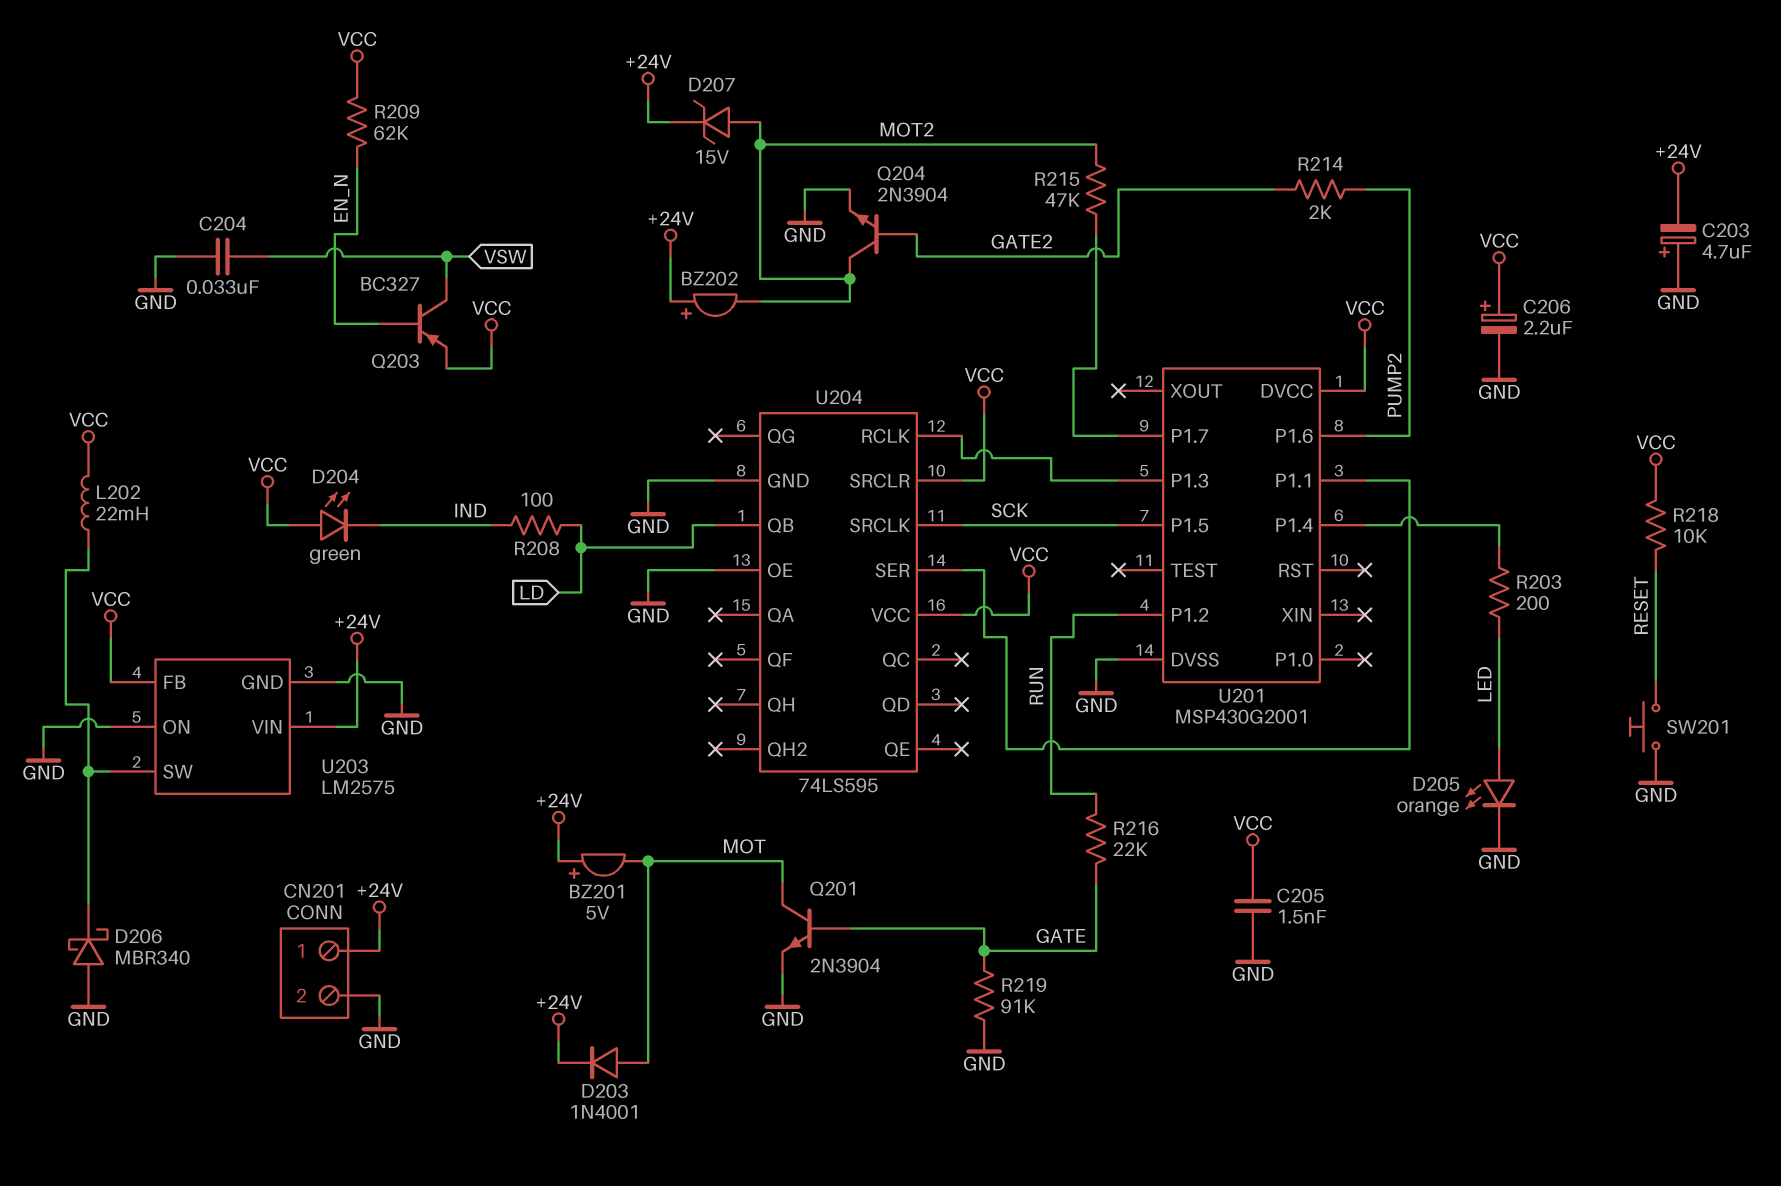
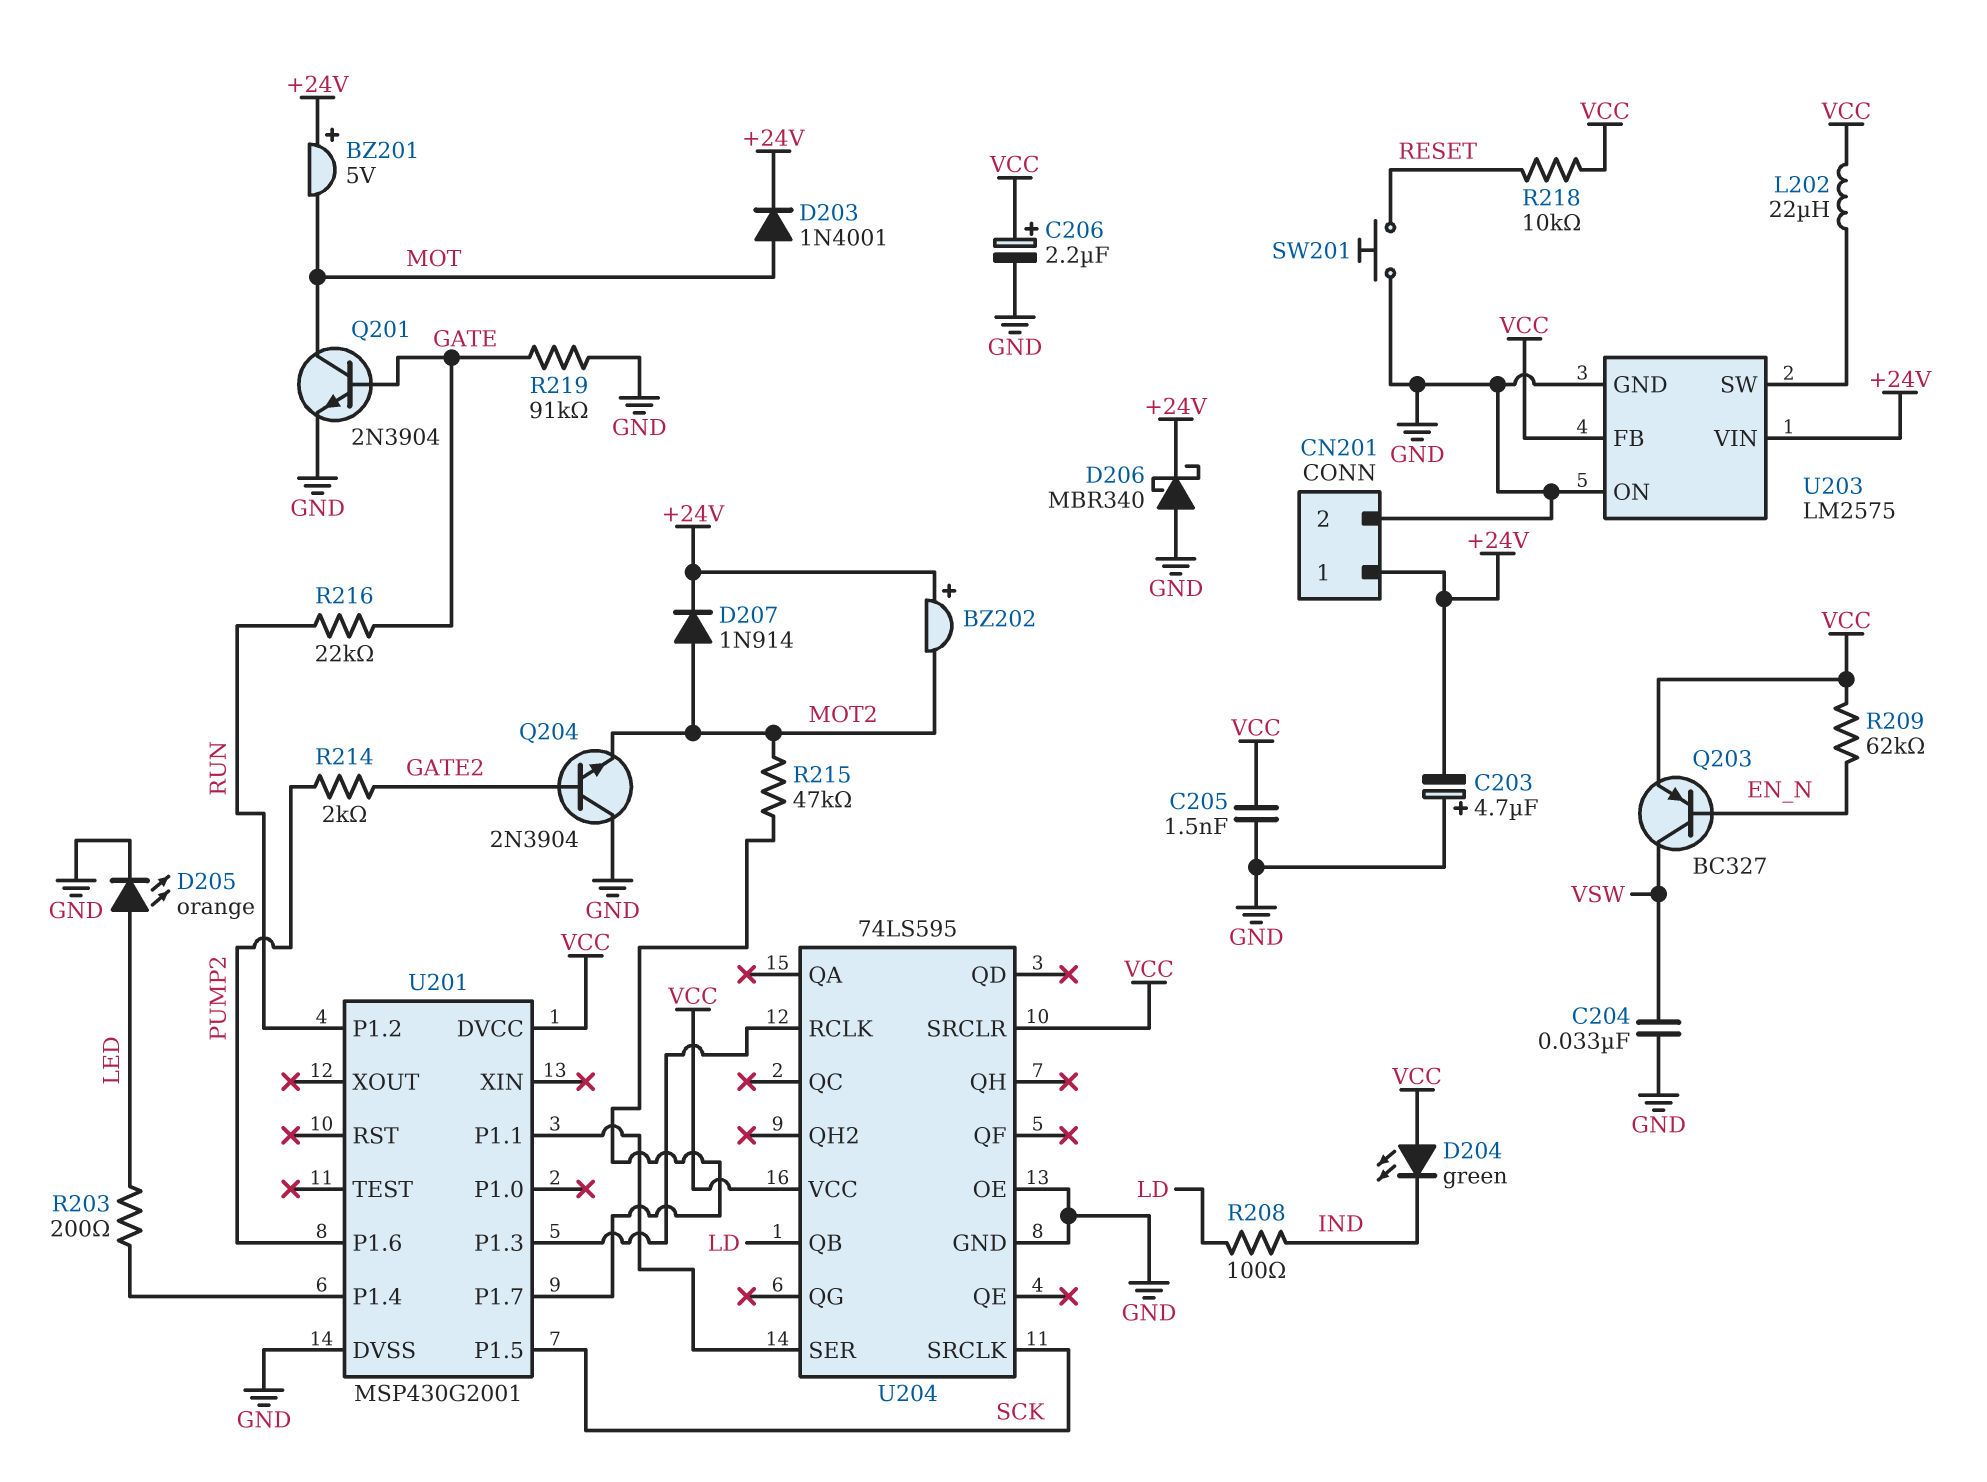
D206: schottky MBR340 (A GND, K U203/SW) -> schottky MBR340 (A GND, K +24V)
D207: zener 15V (A MOT2, K +24V) -> diode 1N914 (A MOT2, K +24V)
L202: 22mH (U203/SW, VCC) -> 22uH (U203/SW, VCC)
Q204: NPN 2N3904 (B GATE2, C MOT2, E GND) -> NPN 2N3904 (B GATE2, C GND, E MOT2)

